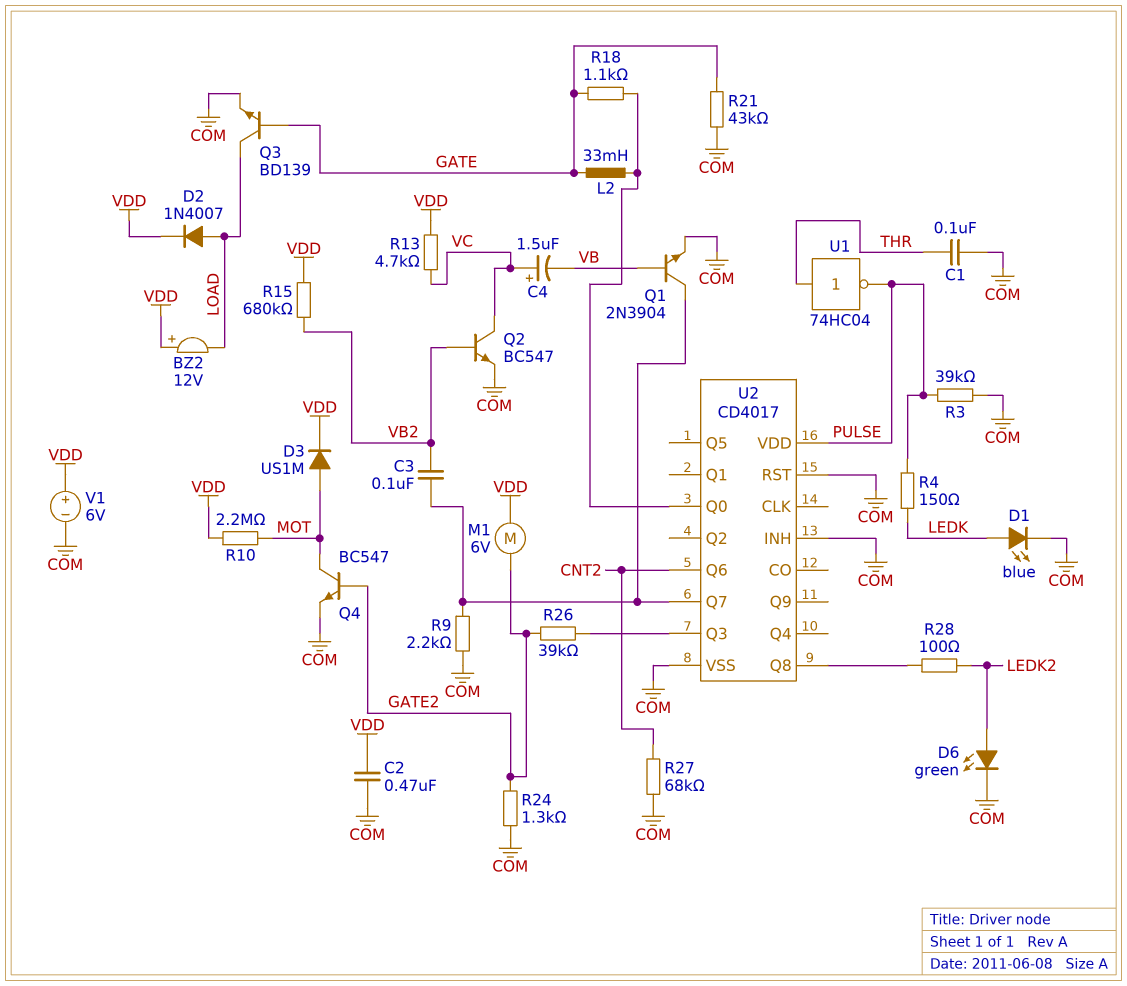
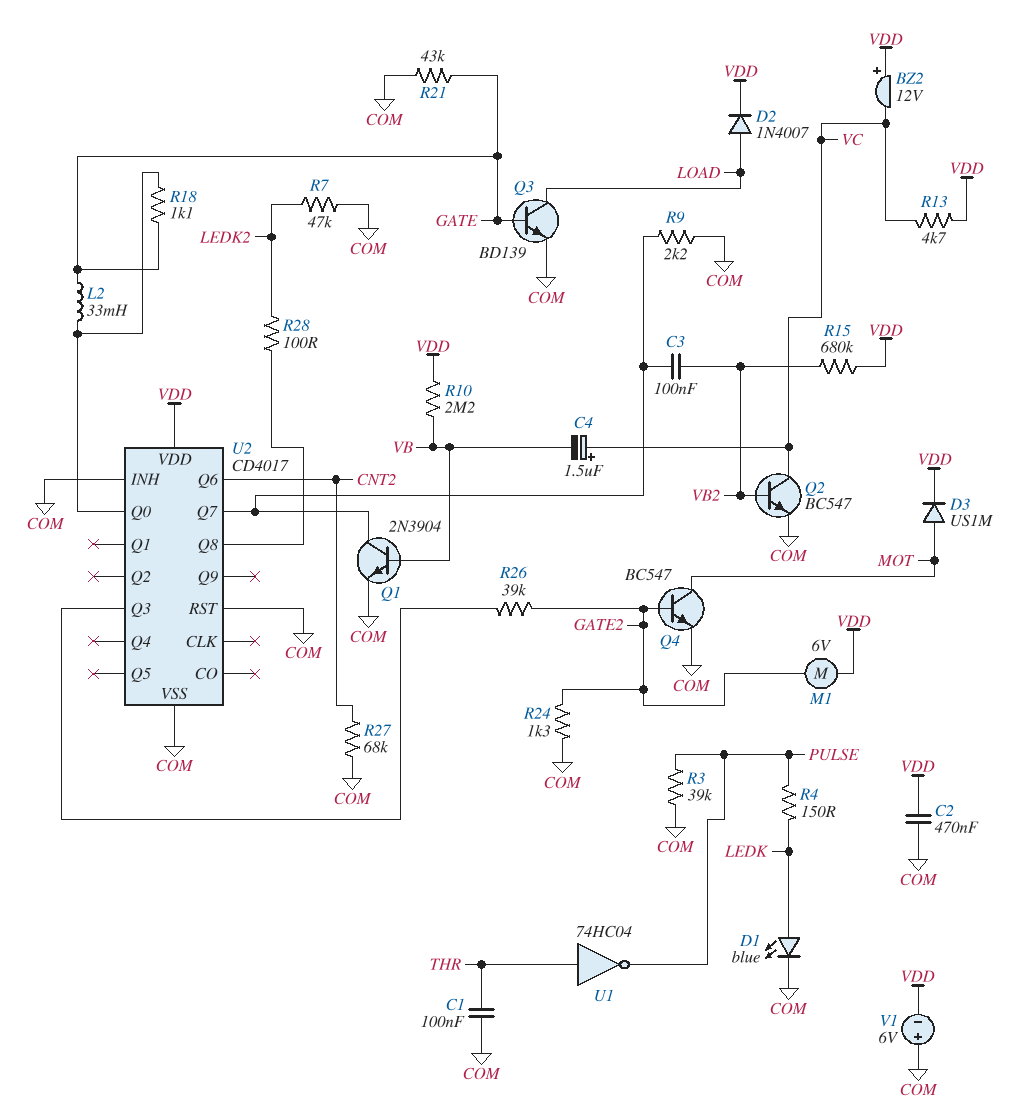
BZ2: buzzer 12V (plus VDD, minus LOAD) -> buzzer 12V (plus VDD, minus VC)
D6: LED green (A LEDK2, K COM) -> none
R7: none -> 47k (COM, LEDK2)
R10: 2.2M (MOT, VDD) -> 2.2M (VB, VDD)
U2 pin VDD: PULSE -> VDD
V1: 6V (plus VDD, minus COM) -> 6V (plus COM, minus VDD)

